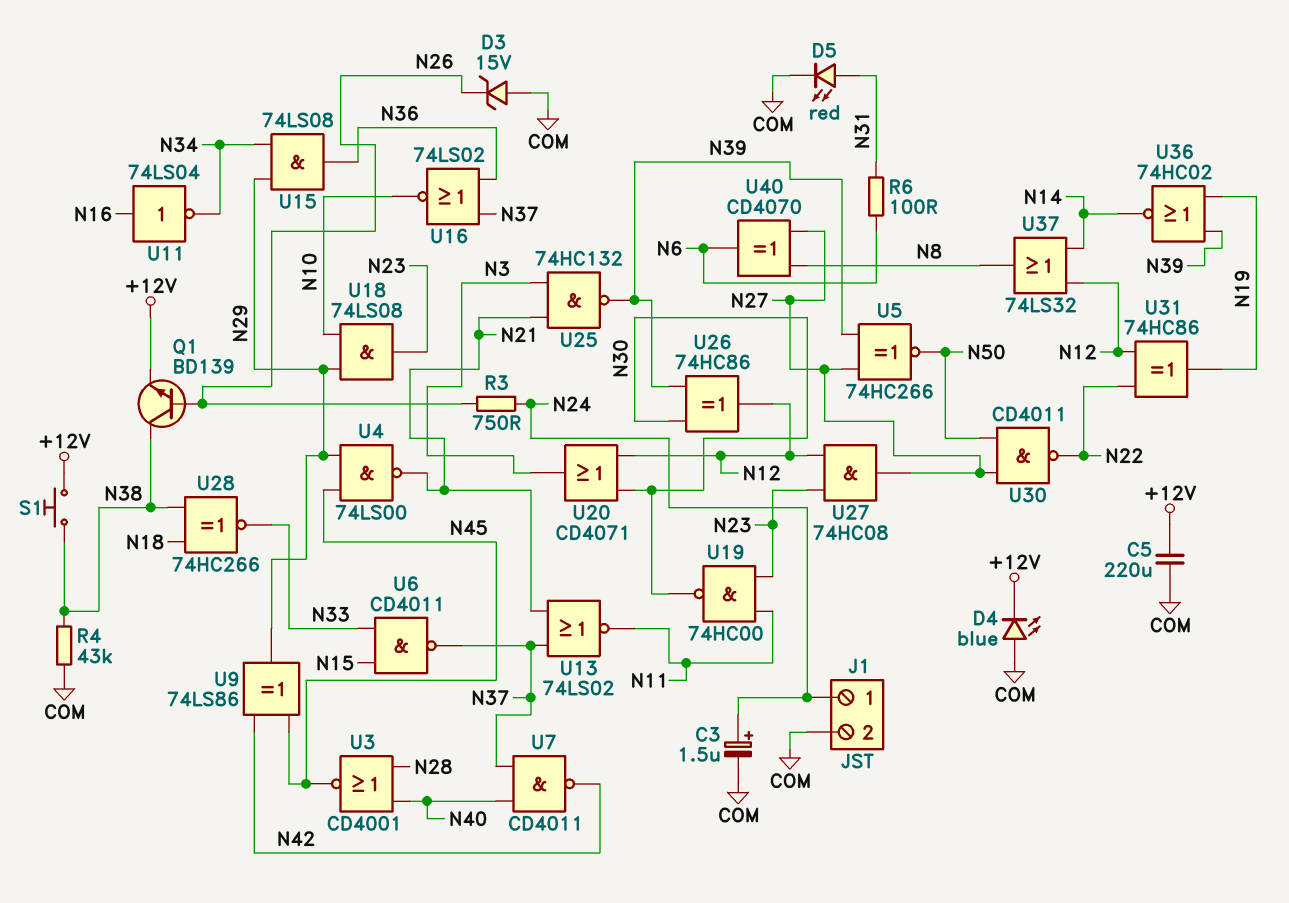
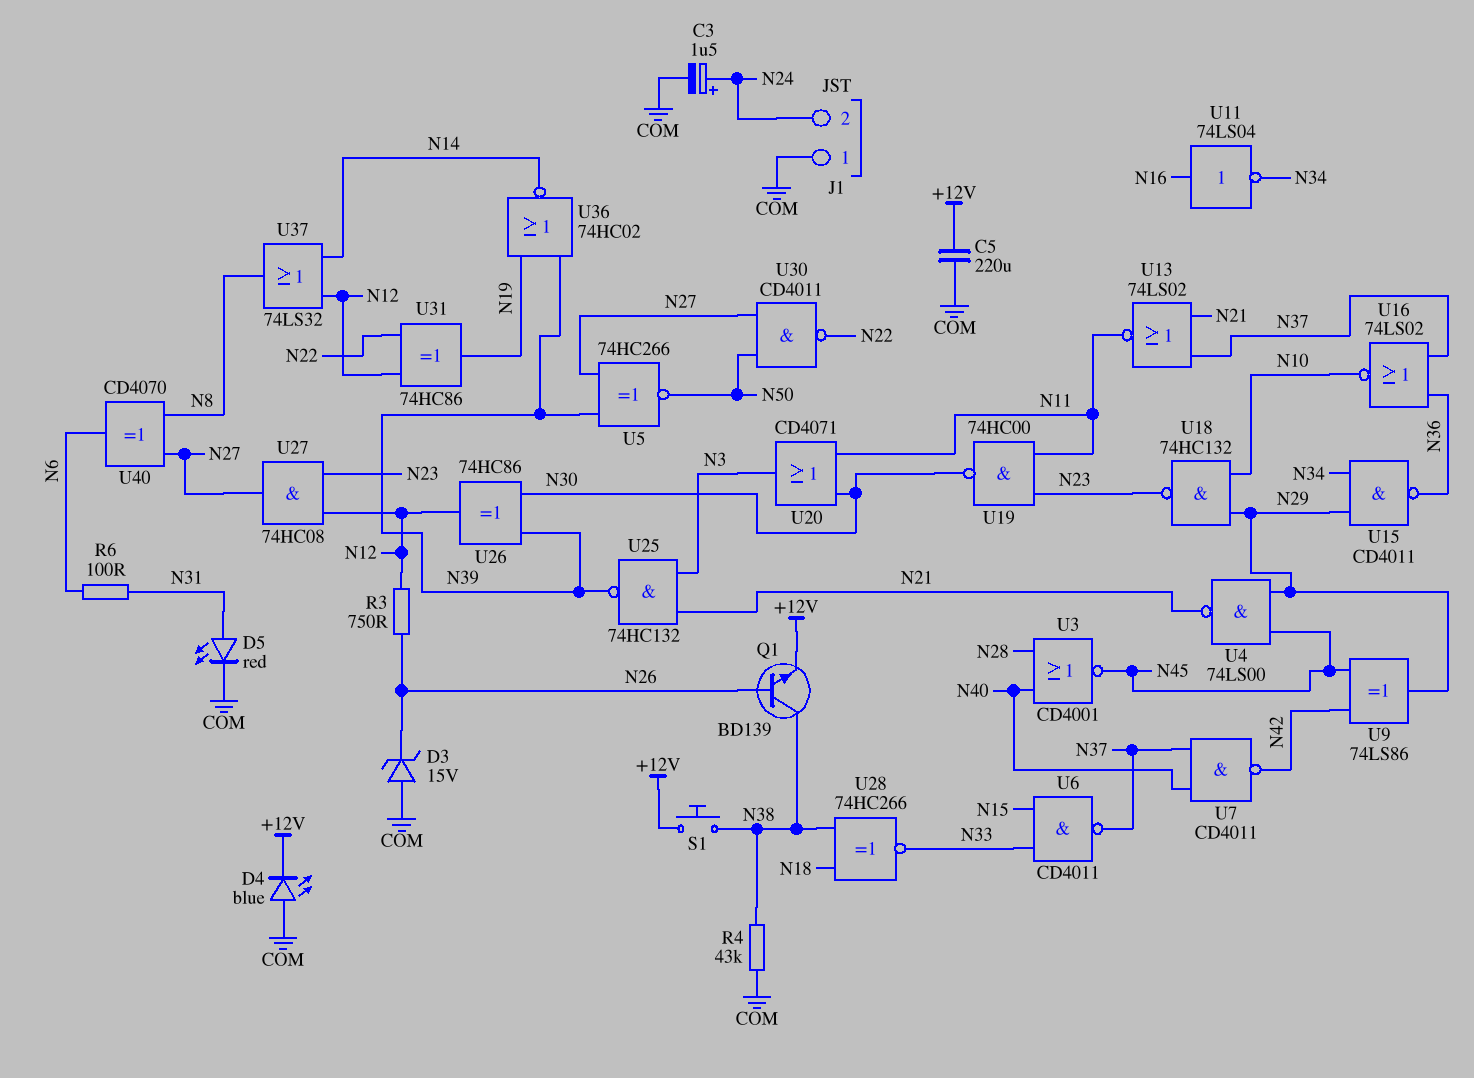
J1 pin 1: N24 -> COM
J1 pin 2: COM -> N24
R3: 750 (N24, N26) -> 750 (N12, N26)
U15: AND 74LS08 (in N29, in N34, out N36) -> NAND CD4011 (in N29, in N34, out N36)
U18: AND 74LS08 (in N10, in N29, out N23) -> NAND 74HC132 (in N10, in N29, out N23)
U20: OR CD4071 (in N12, in N30, out N3) -> OR CD4071 (in N11, in N30, out N3)

